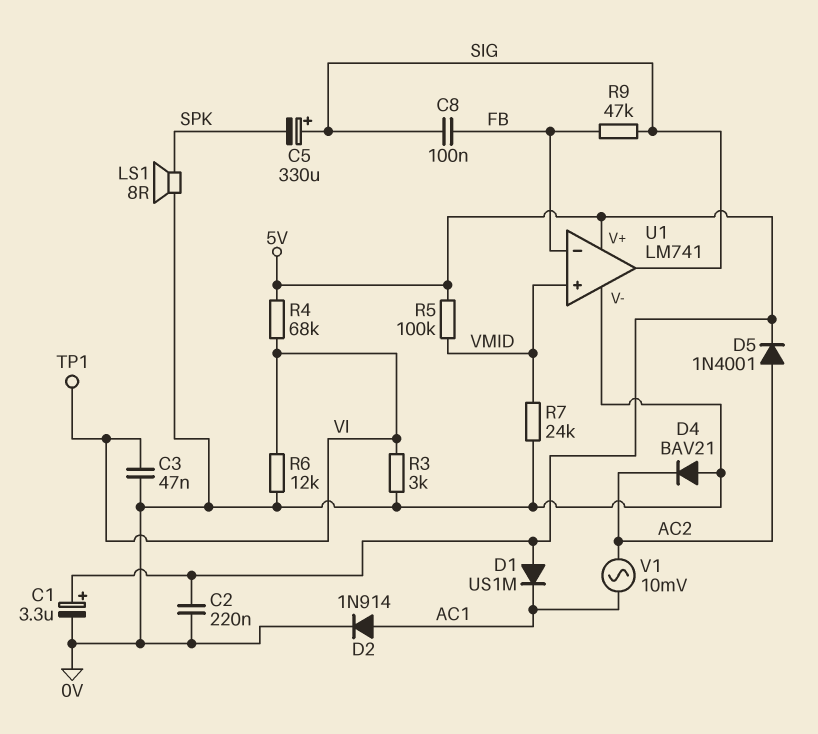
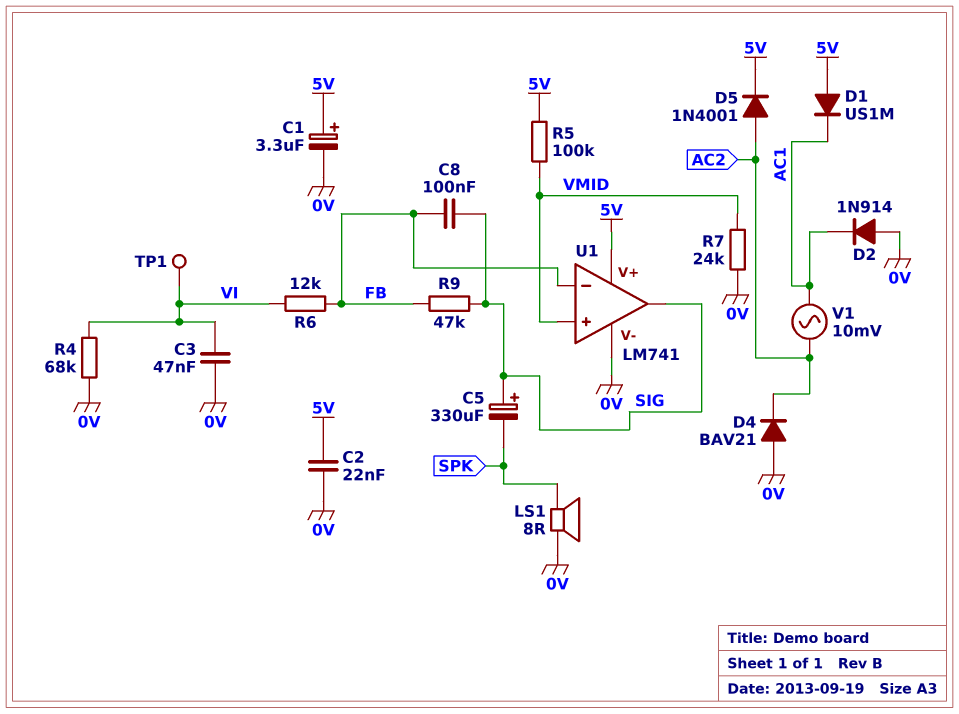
C2: 220nF (0V, 5V) -> 22nF (0V, 5V)
D2: diode 1N914 (A AC1, K 0V) -> diode 1N914 (A 0V, K AC1)
R3: 3k (0V, VI) -> none
R4: 68k (5V, VI) -> 68k (0V, VI)
R6: 12k (0V, VI) -> 12k (FB, VI)

